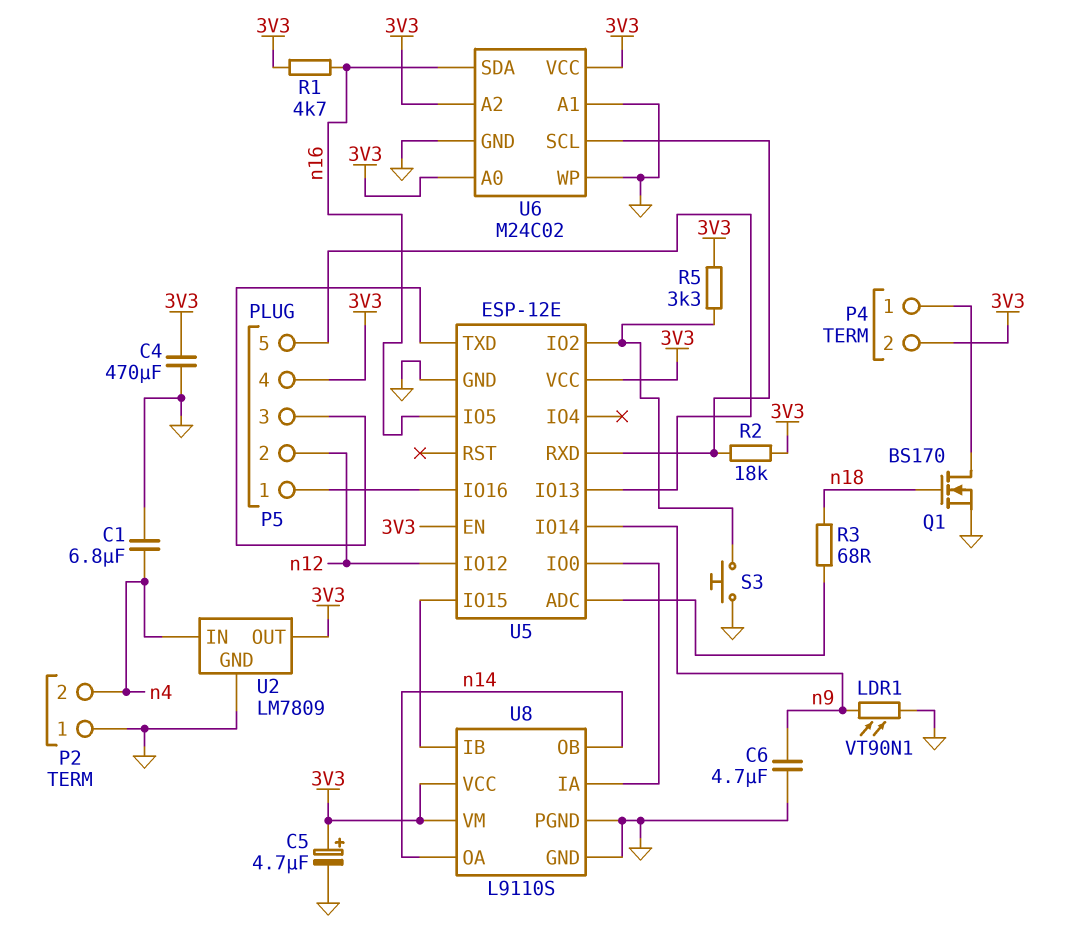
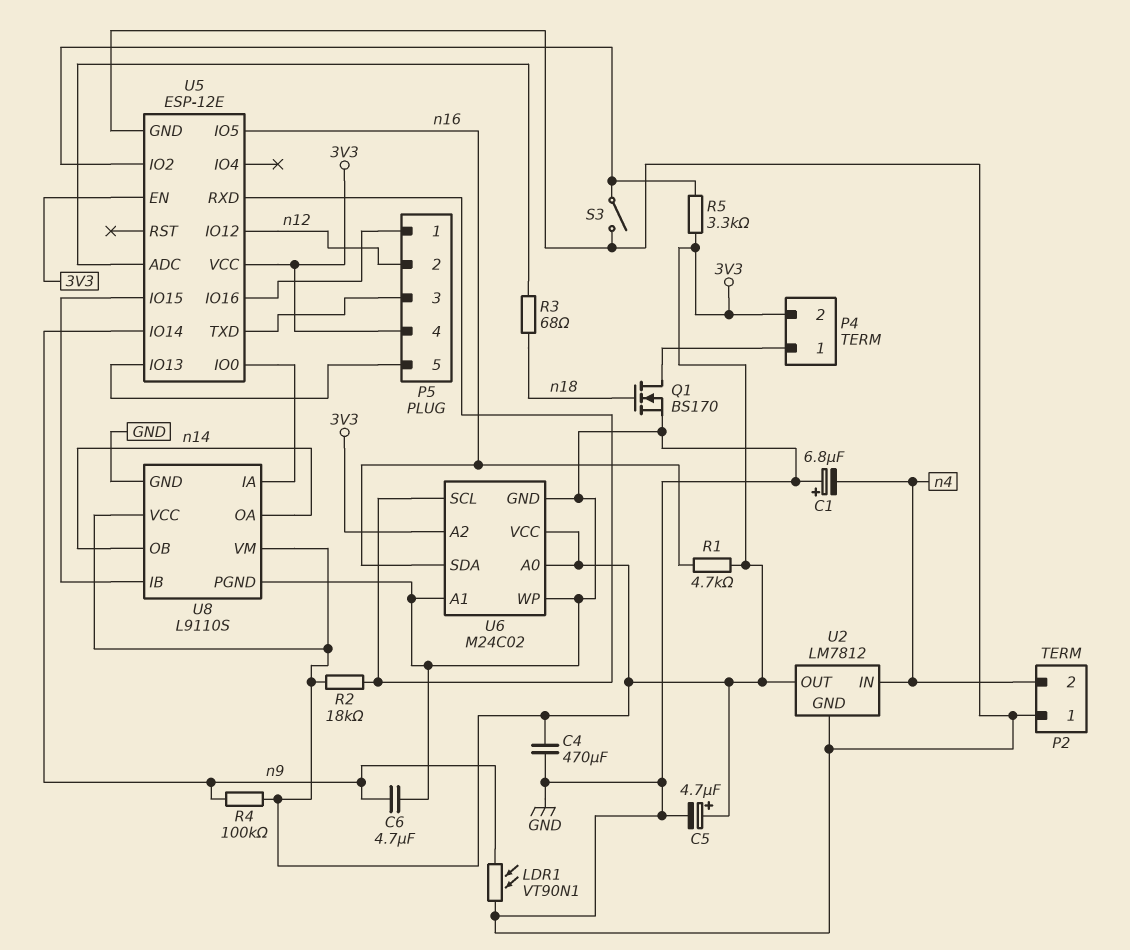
C1: 6.8uF (GND, n4) -> 6.8uF (plus GND, minus n4)
R4: none -> 100k (3V3, n9)
S3: button (GND, U5/IO2) -> switch (GND, U5/IO2)
U2: LM7809 -> LM7812

